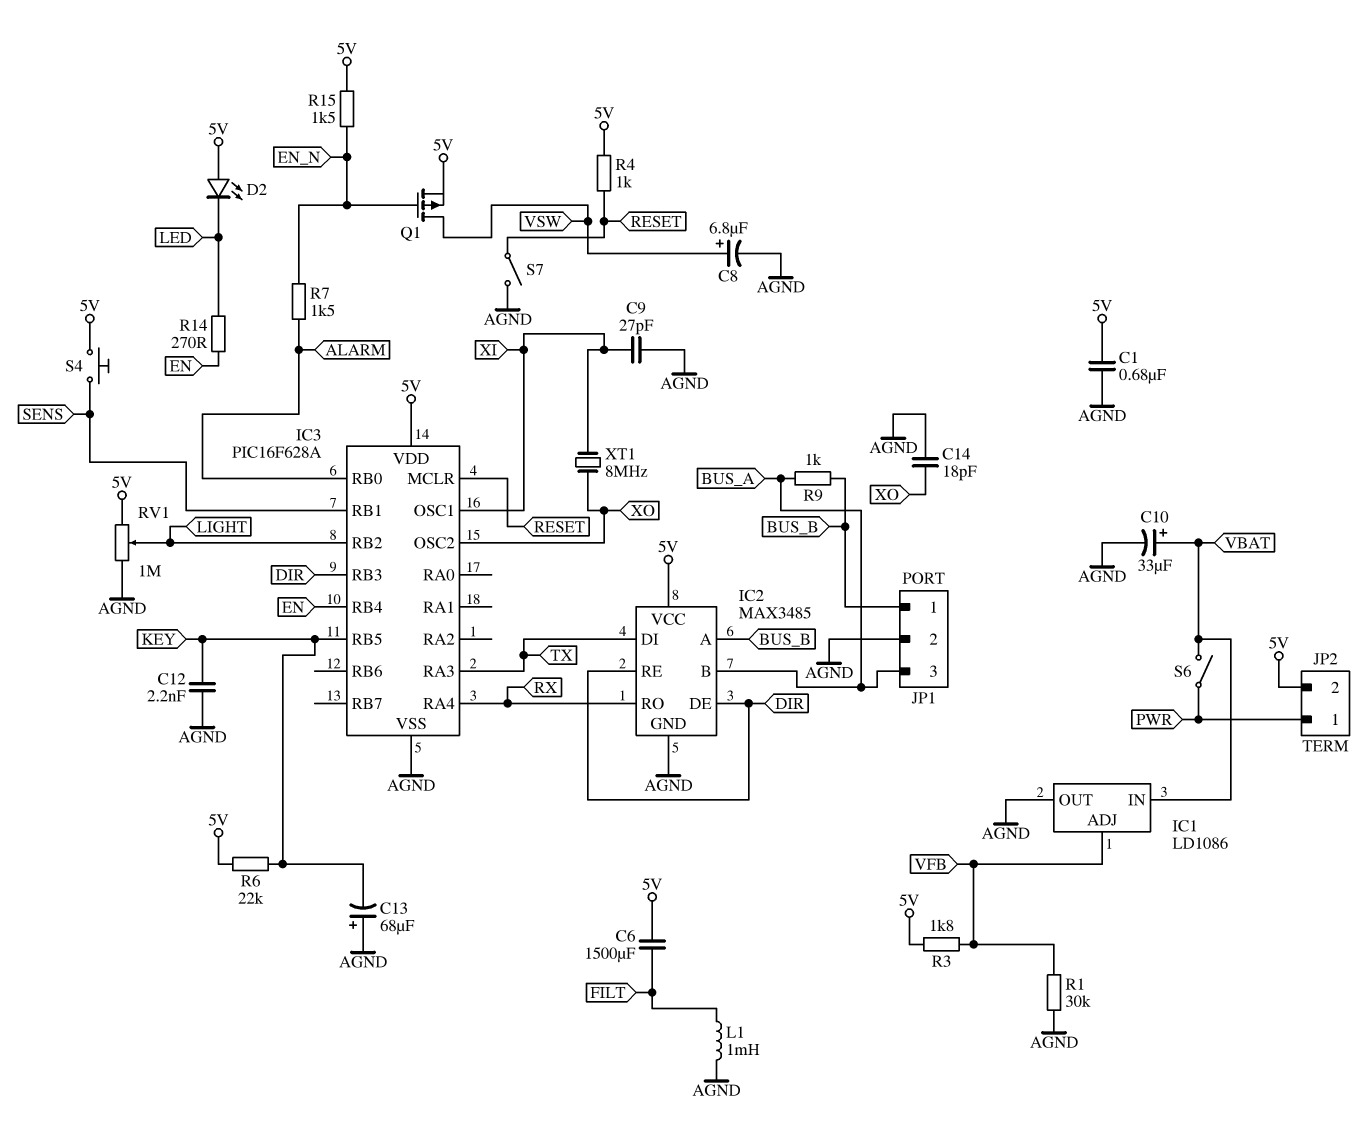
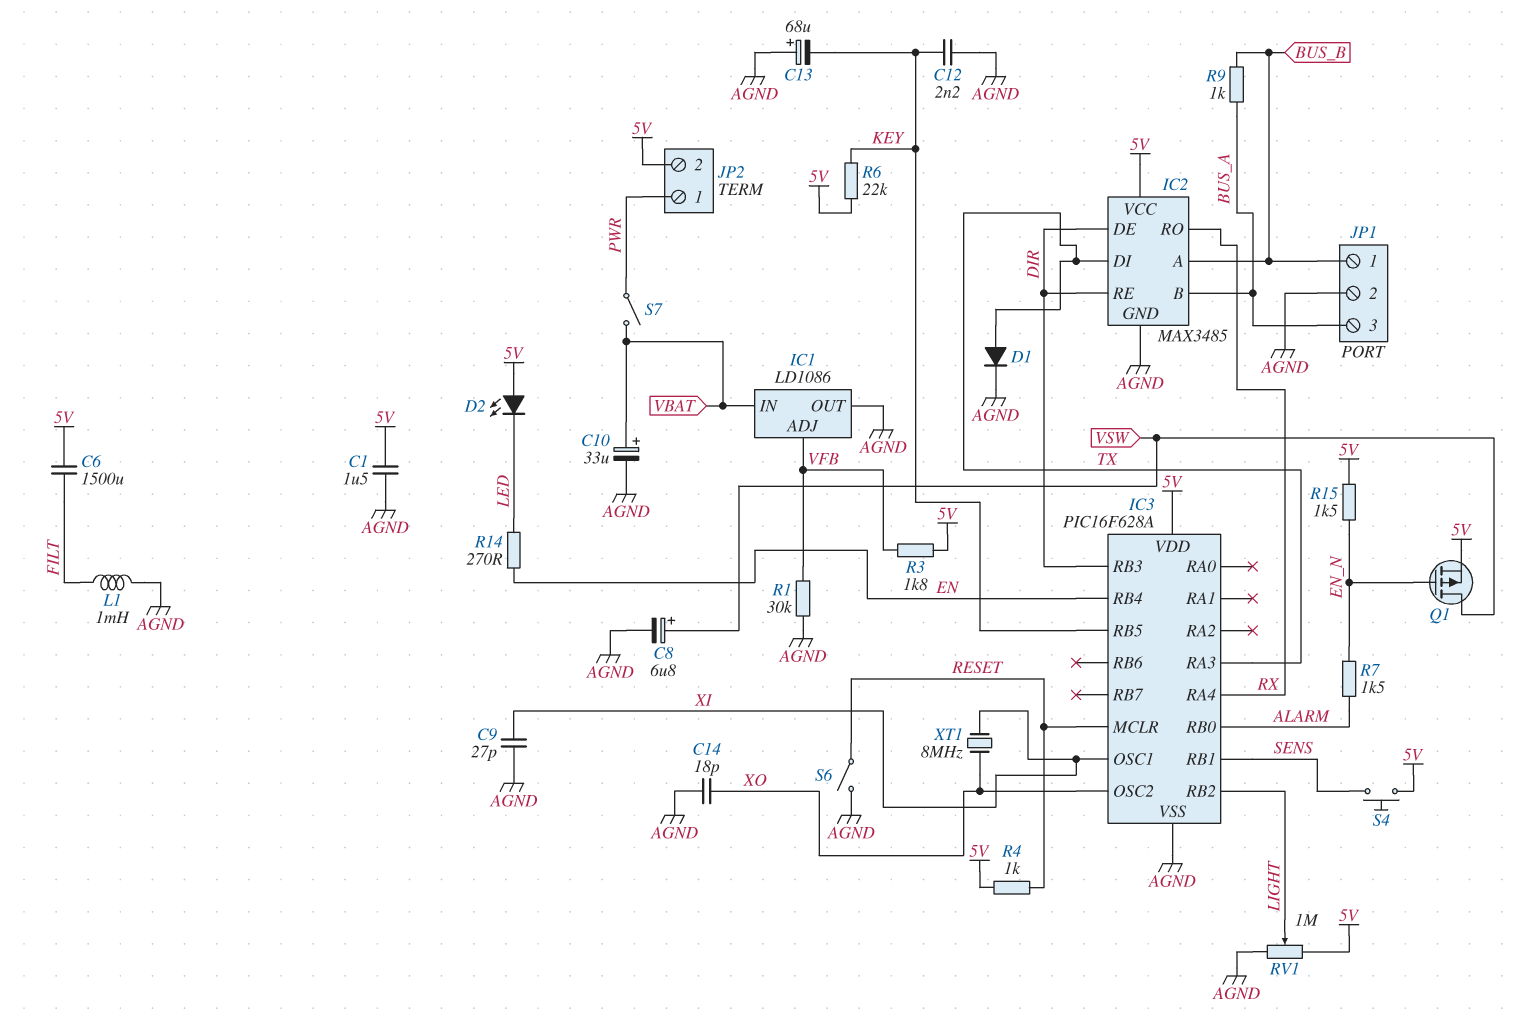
C1: 680nF (5V, AGND) -> 1.5uF (5V, AGND)
D1: none -> diode (A TX, K AGND)
S6: switch (PWR, VBAT) -> switch (AGND, RESET)
S7: switch (AGND, RESET) -> switch (PWR, VBAT)

